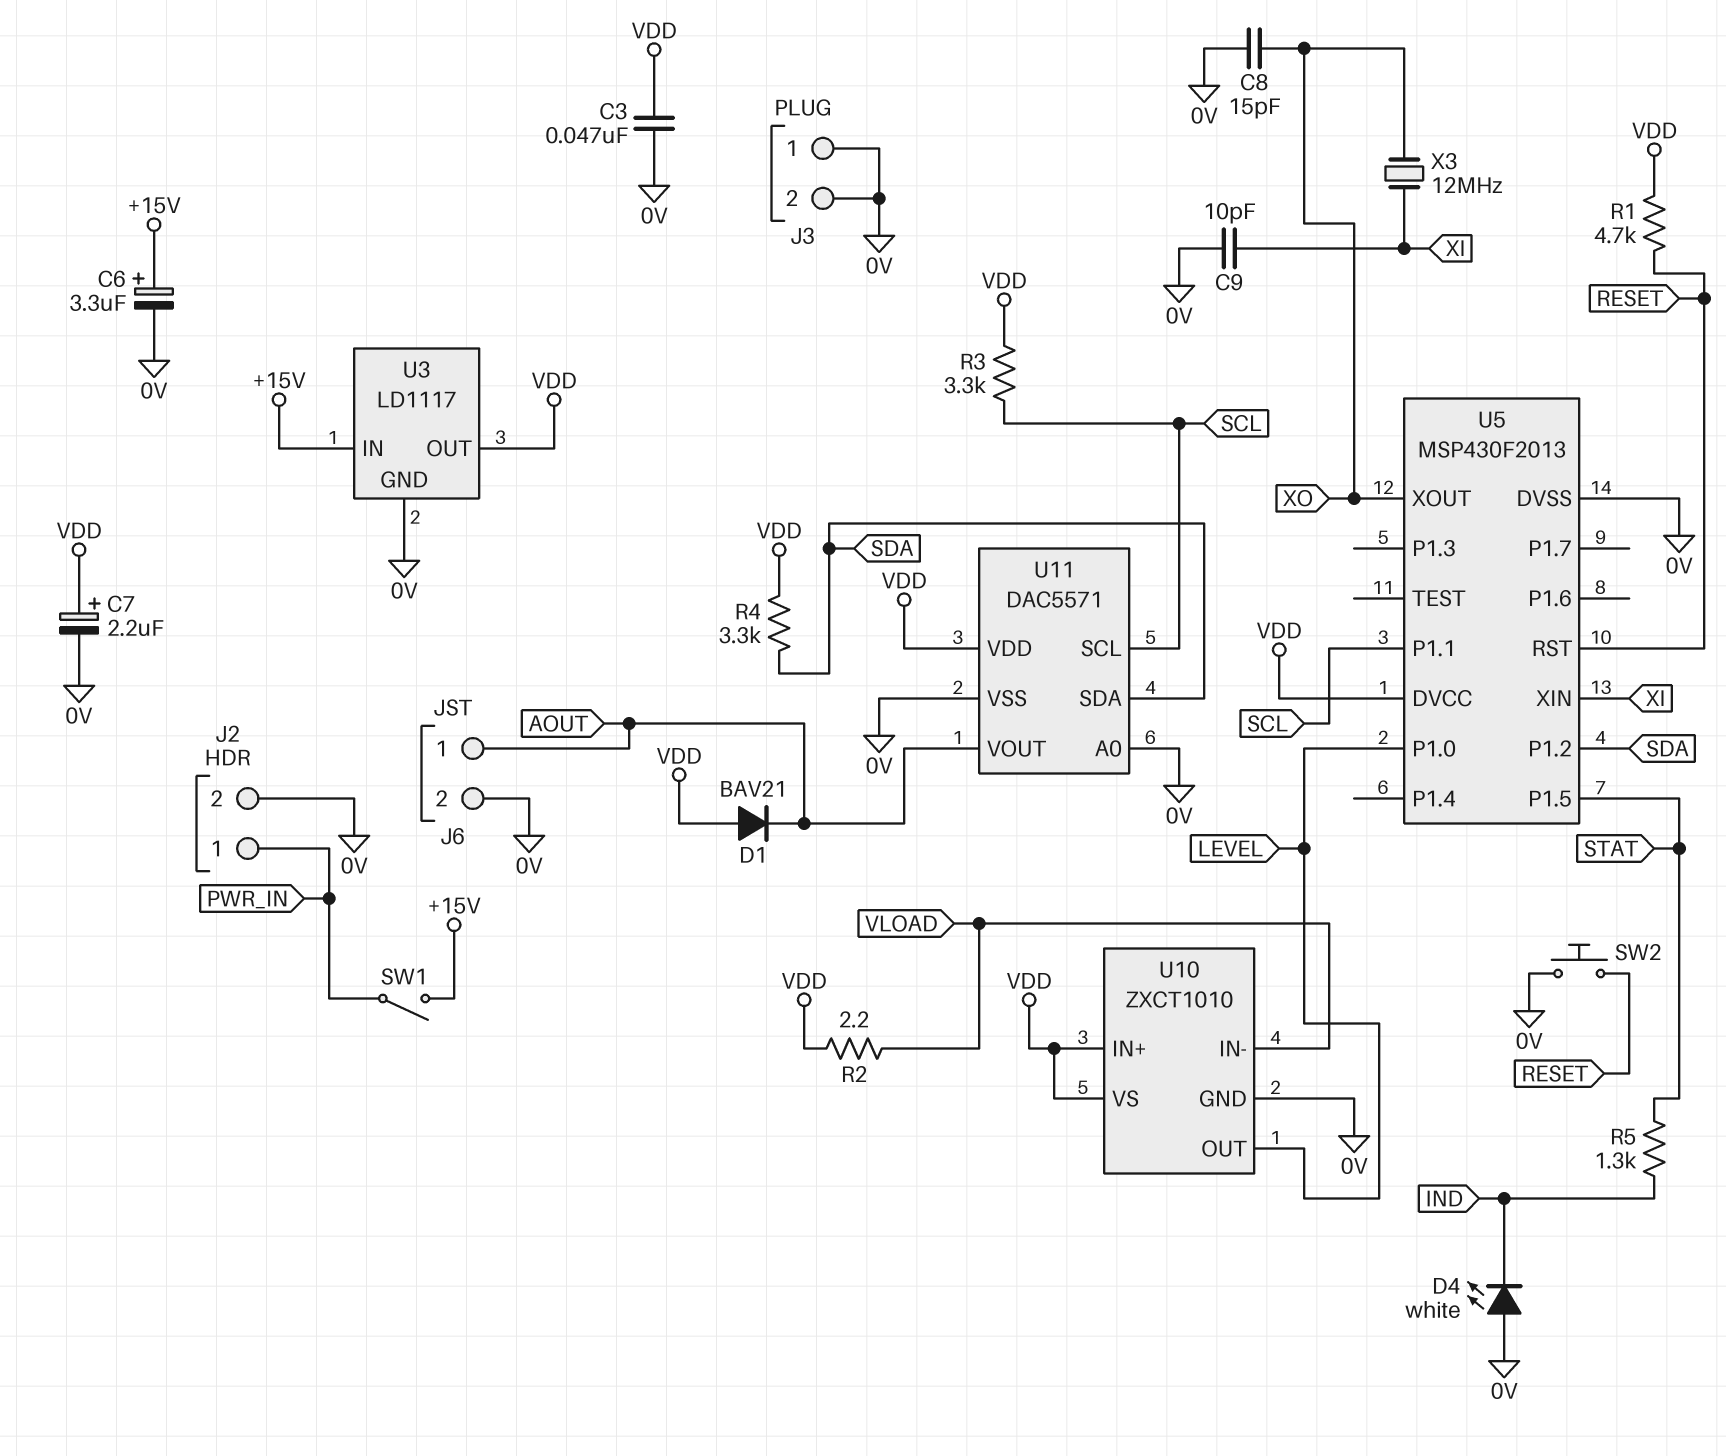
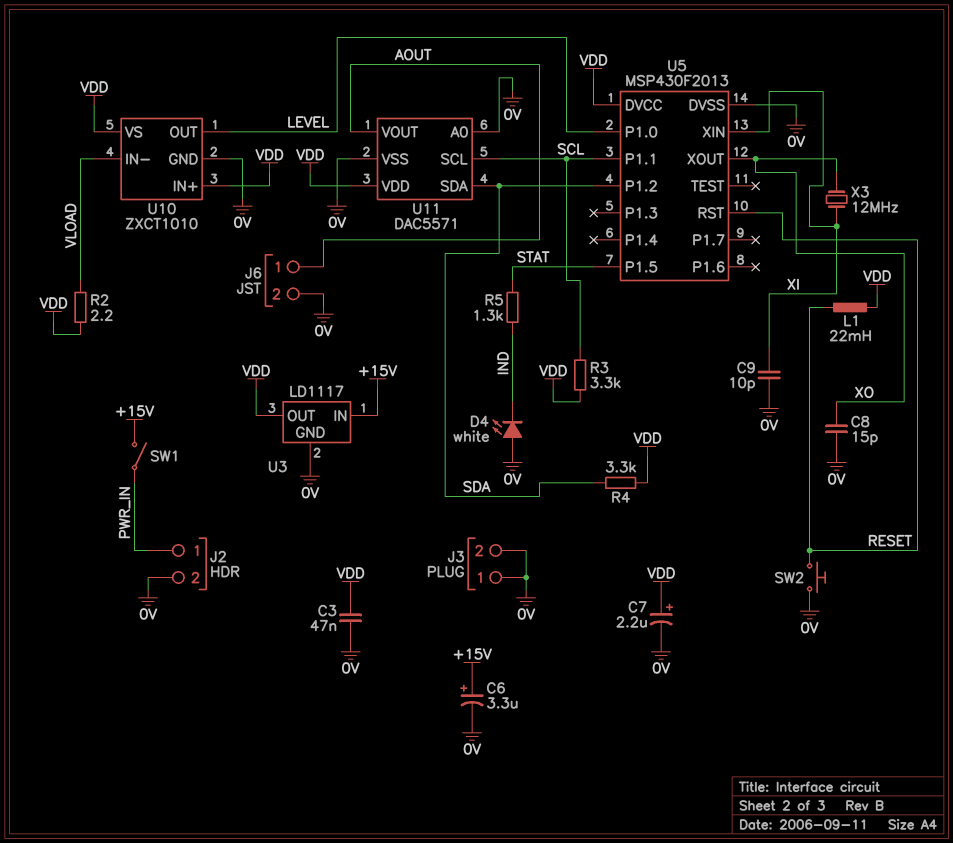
D1: diode BAV21 (A VDD, K AOUT) -> none
L1: none -> 22mH (RESET, VDD)
R1: 4.7k (RESET, VDD) -> none

